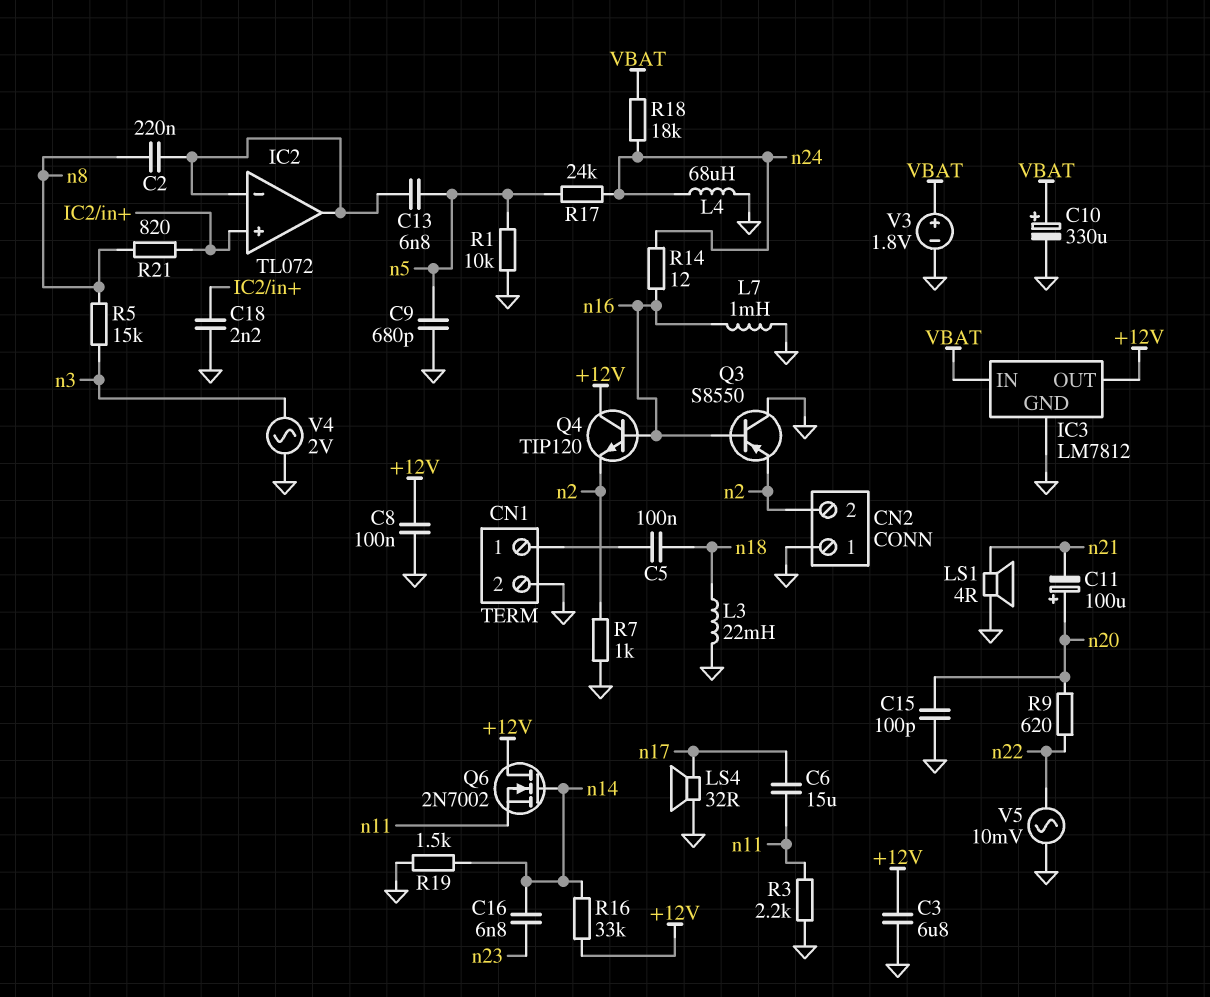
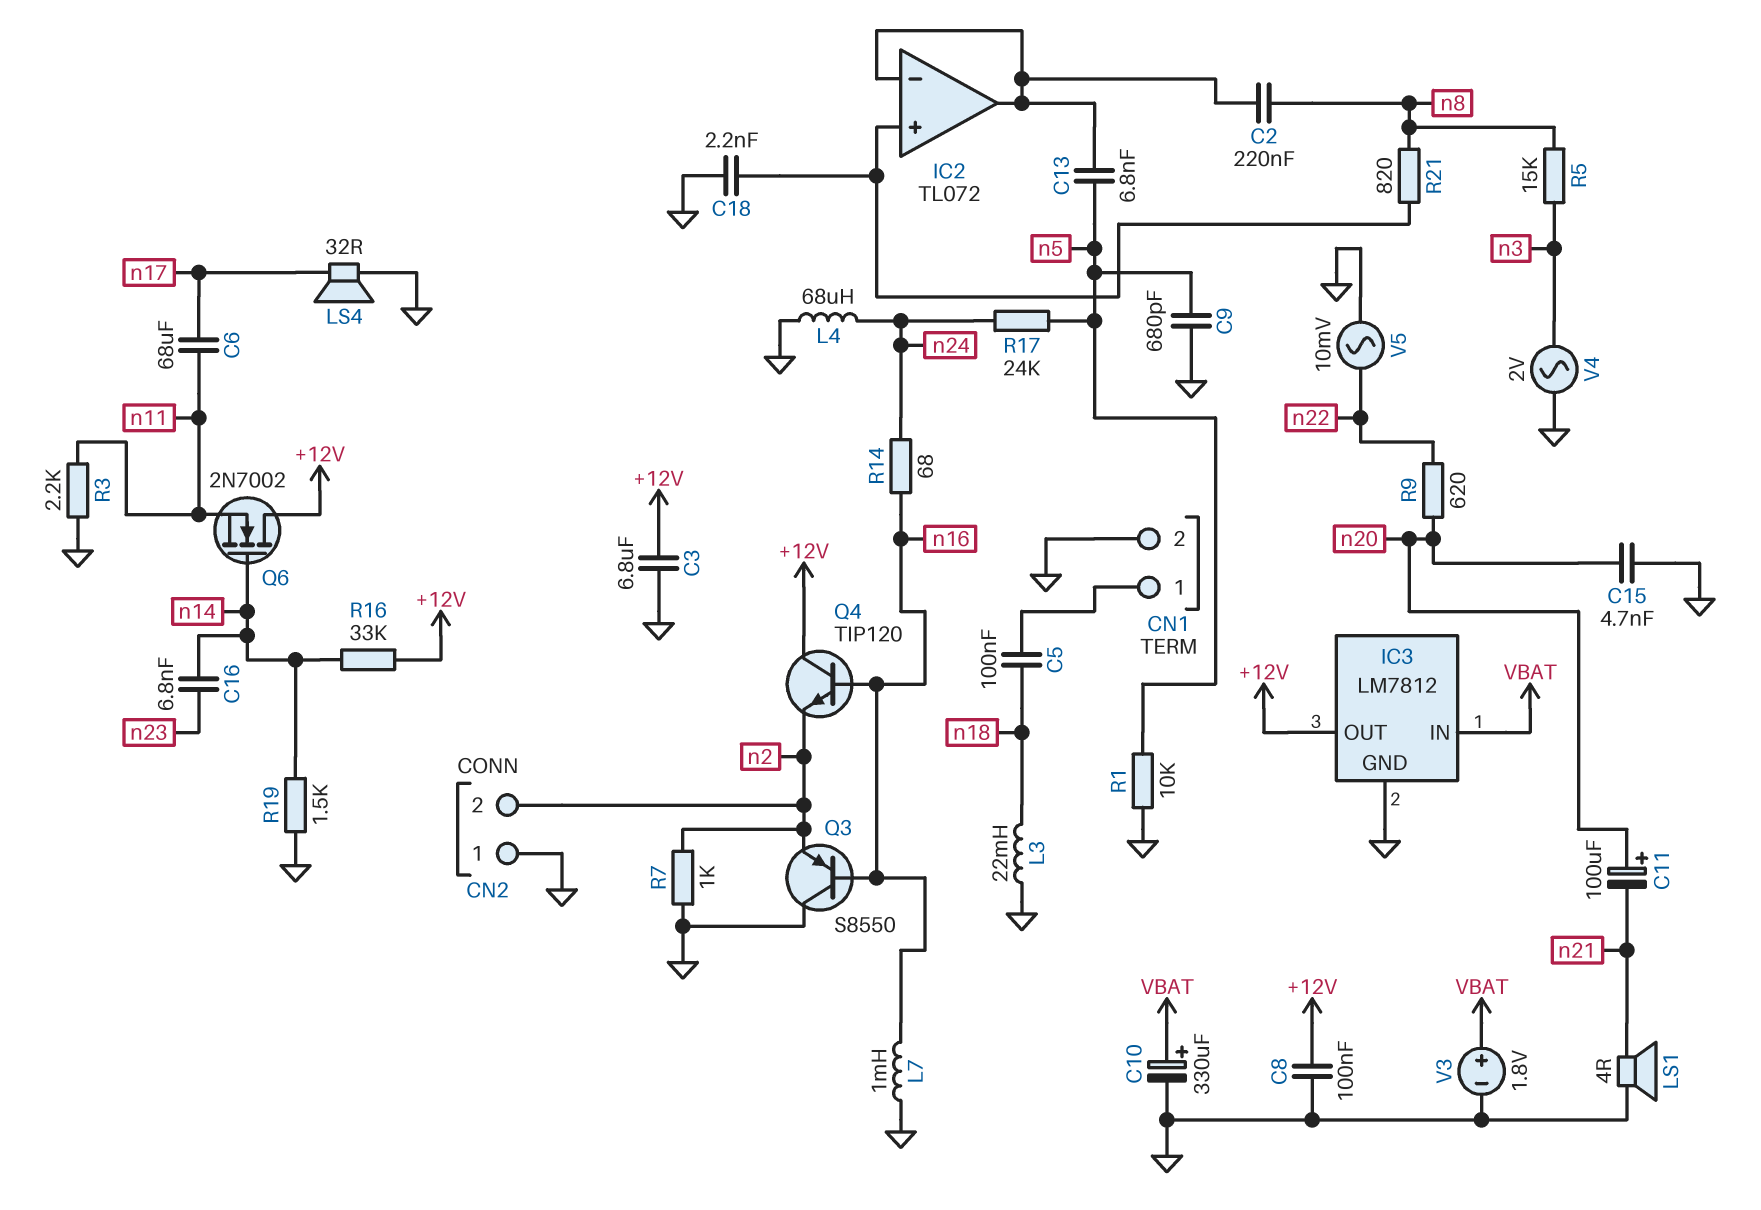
C6: 15uF (n11, n17) -> 68uF (n11, n17)
C15: 100pF (GND, n20) -> 4.7nF (GND, n20)
R14: 12 (n16, n24) -> 68 (n16, n24)
R18: 18k (VBAT, n24) -> none

